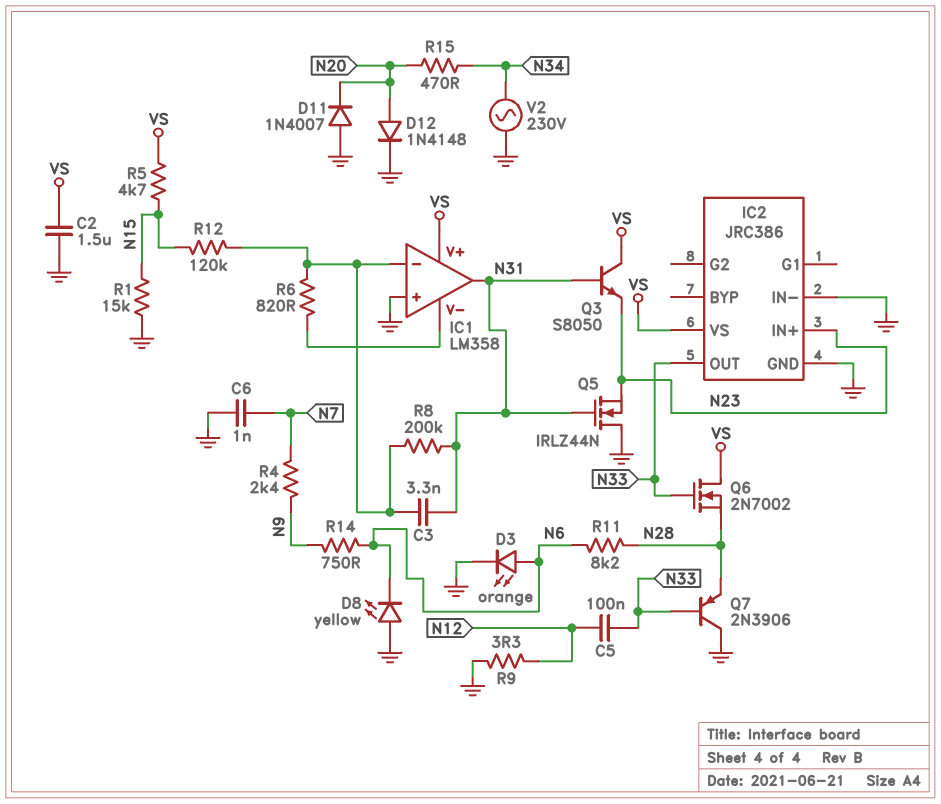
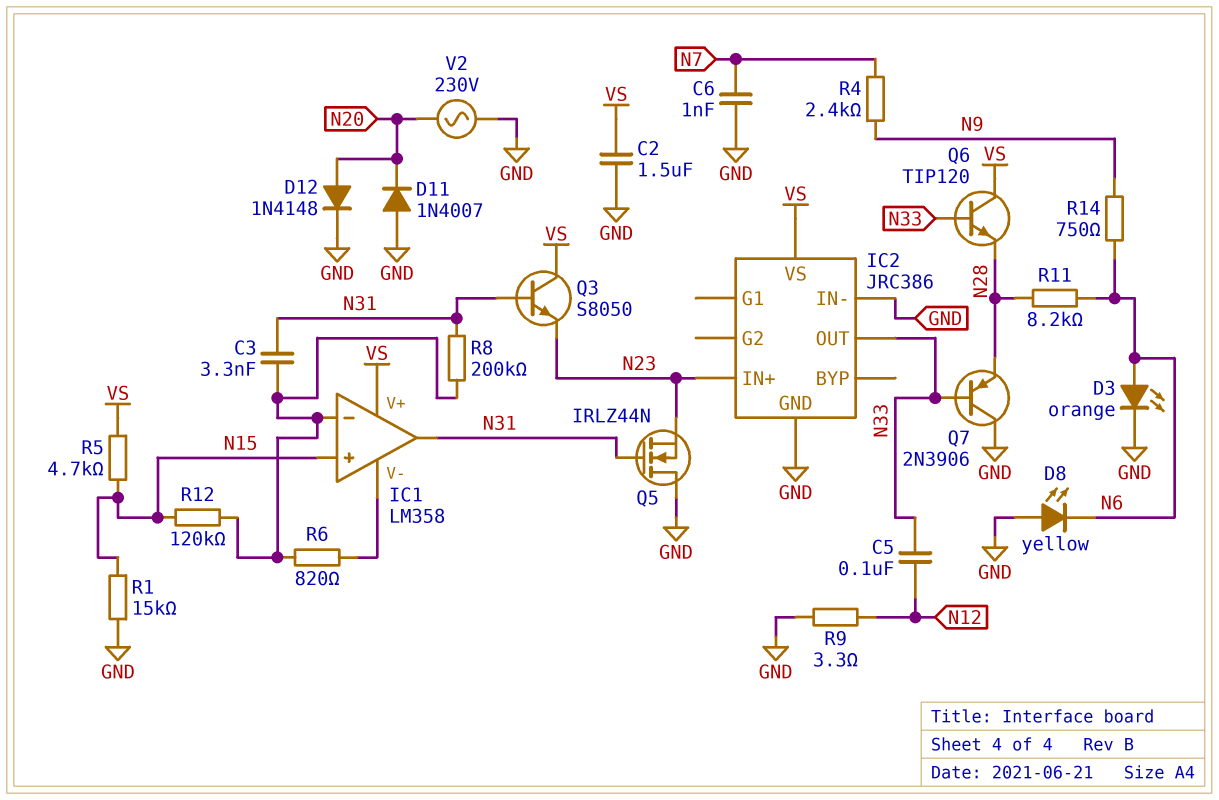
IC1 pin in+: GND -> N15
Q6: NMOS 2N7002 (G N33, D VS, S N28) -> NPN TIP120 (B N33, C VS, E N28)
R15: 470 (N20, N34) -> none
V2: AC 230V (GND, N34) -> AC 230V (GND, N20)

